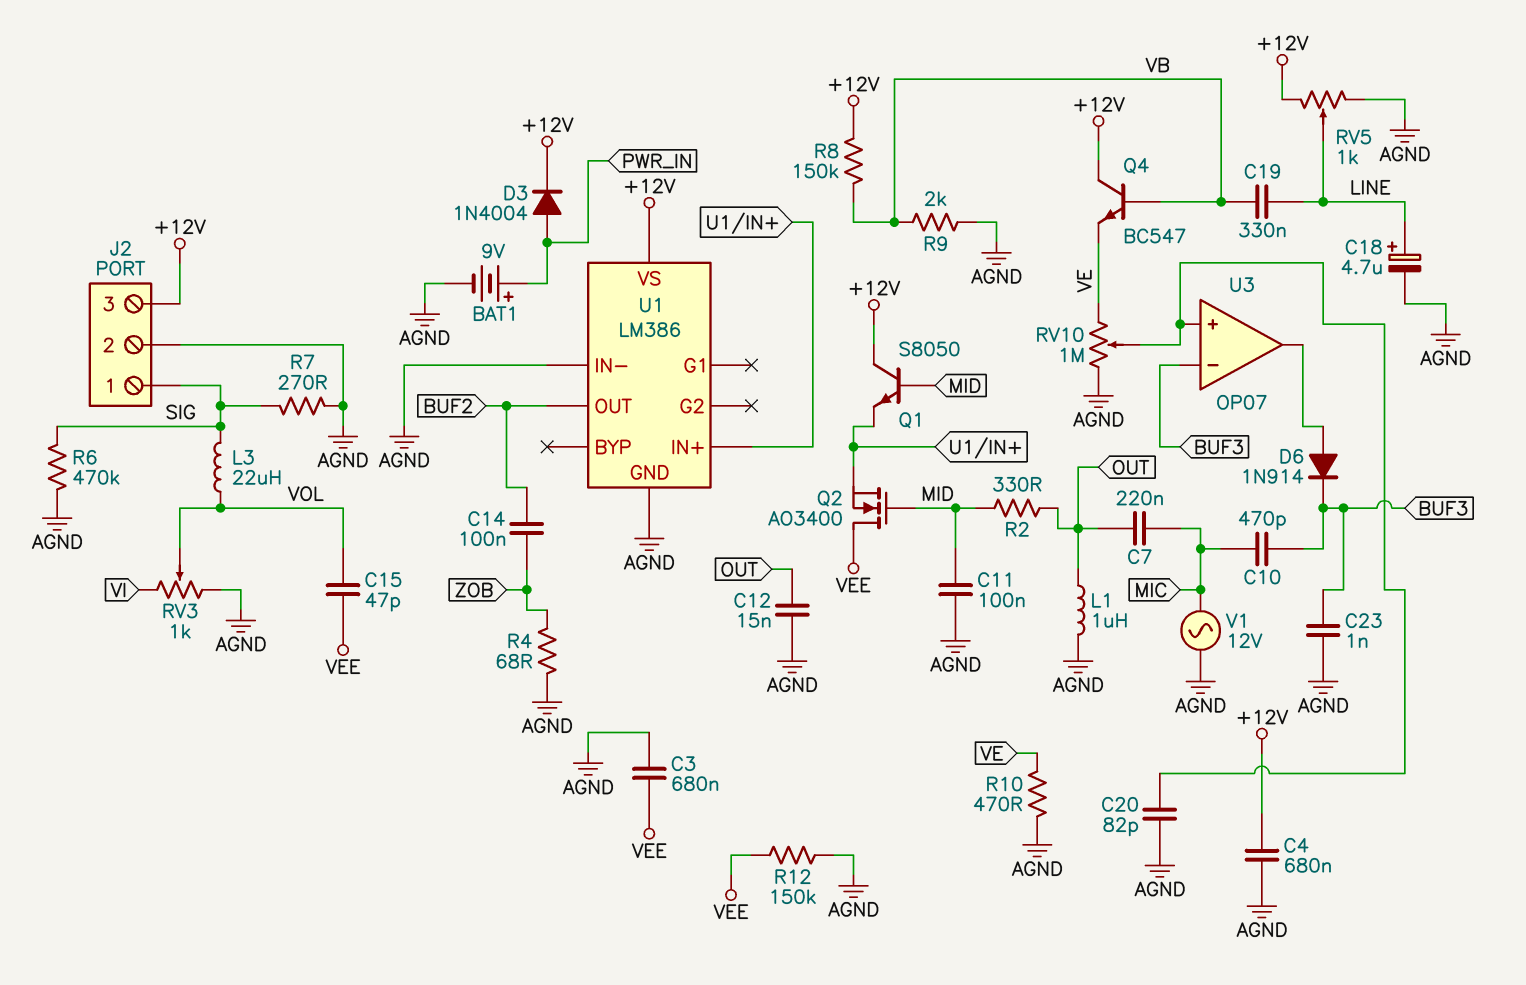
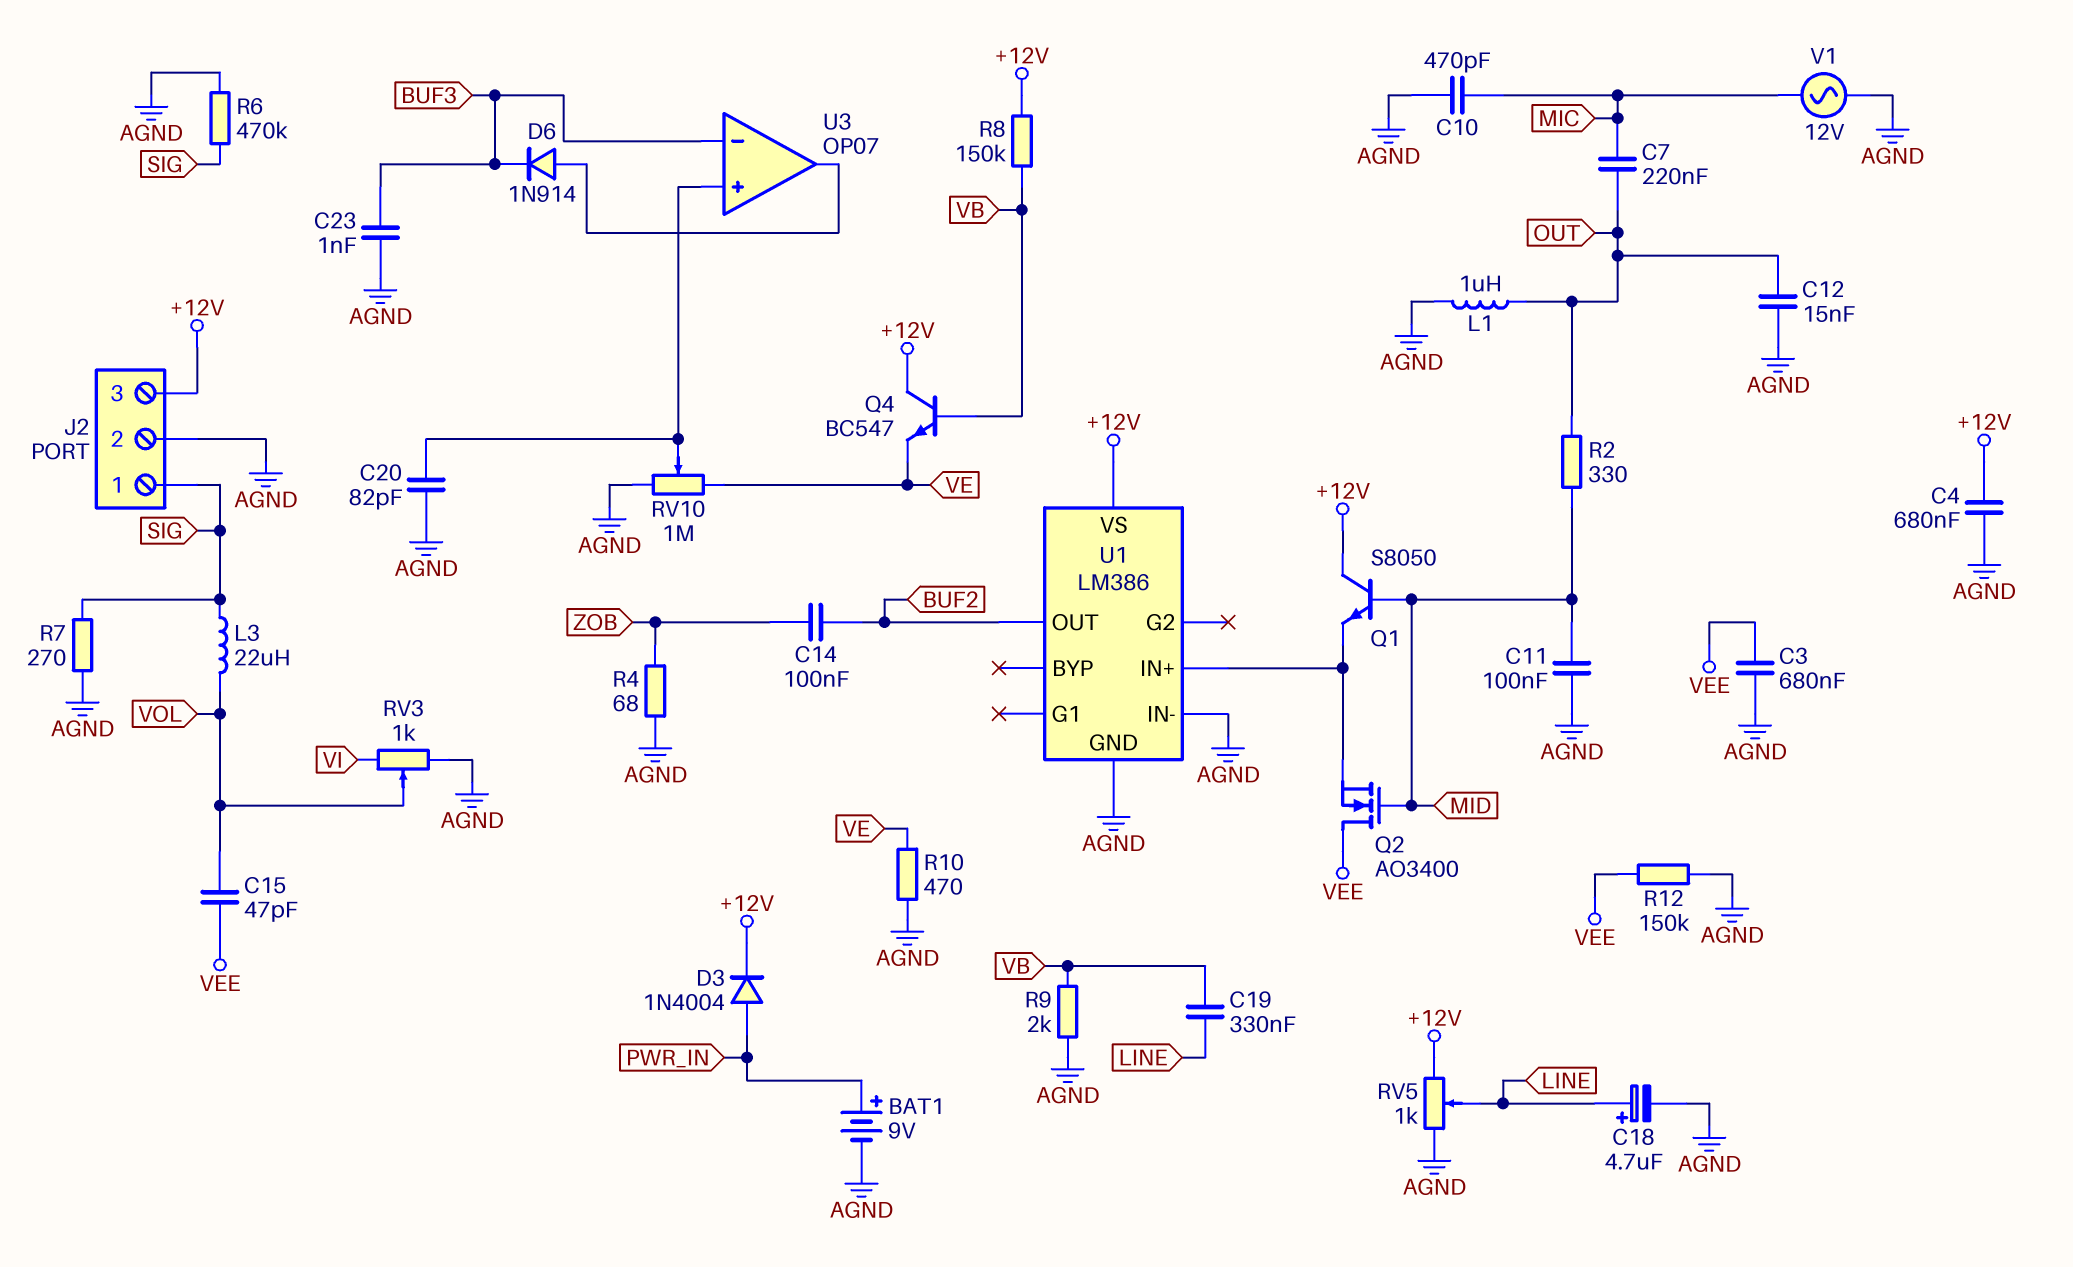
C10: 470pF (BUF3, MIC) -> 470pF (AGND, MIC)

